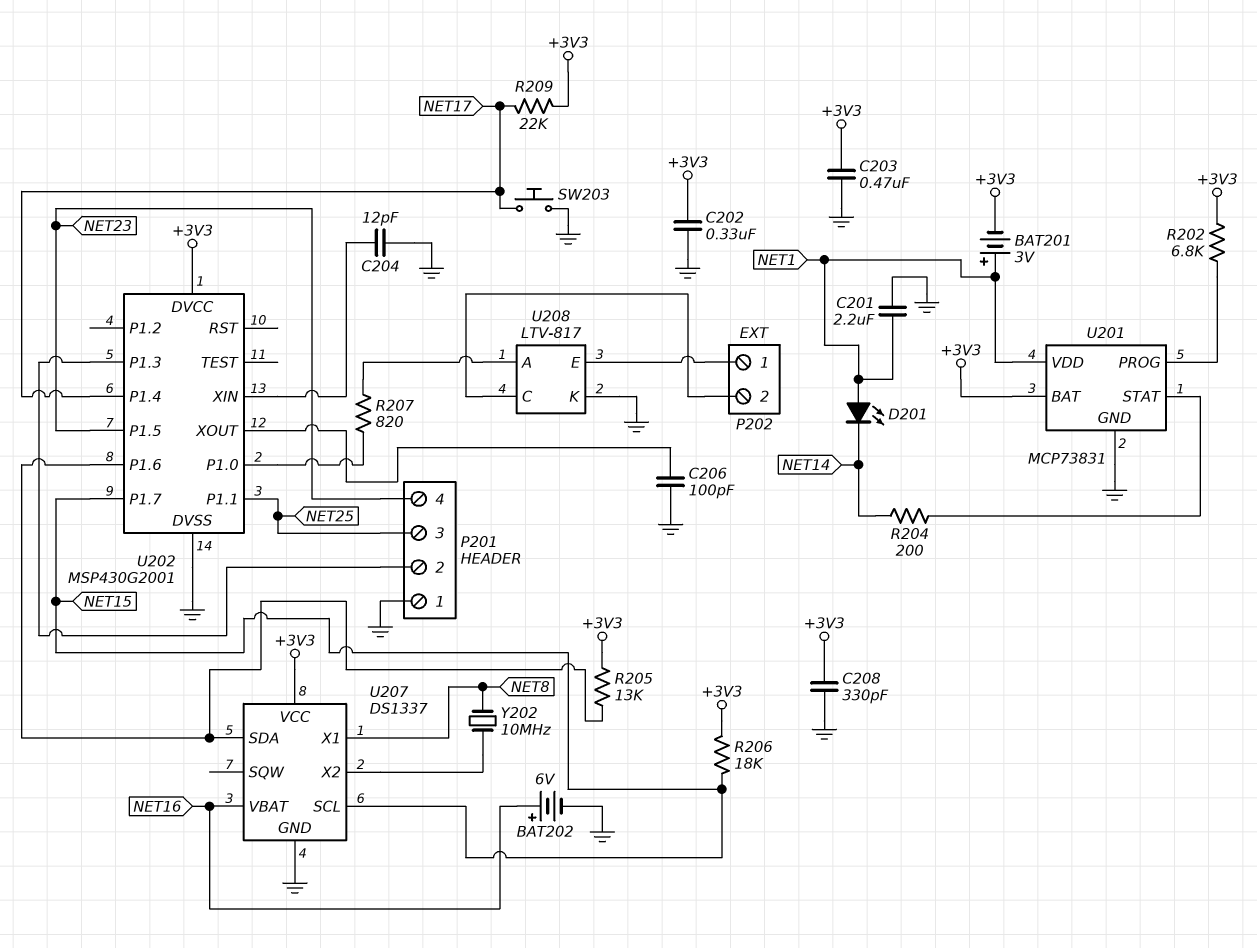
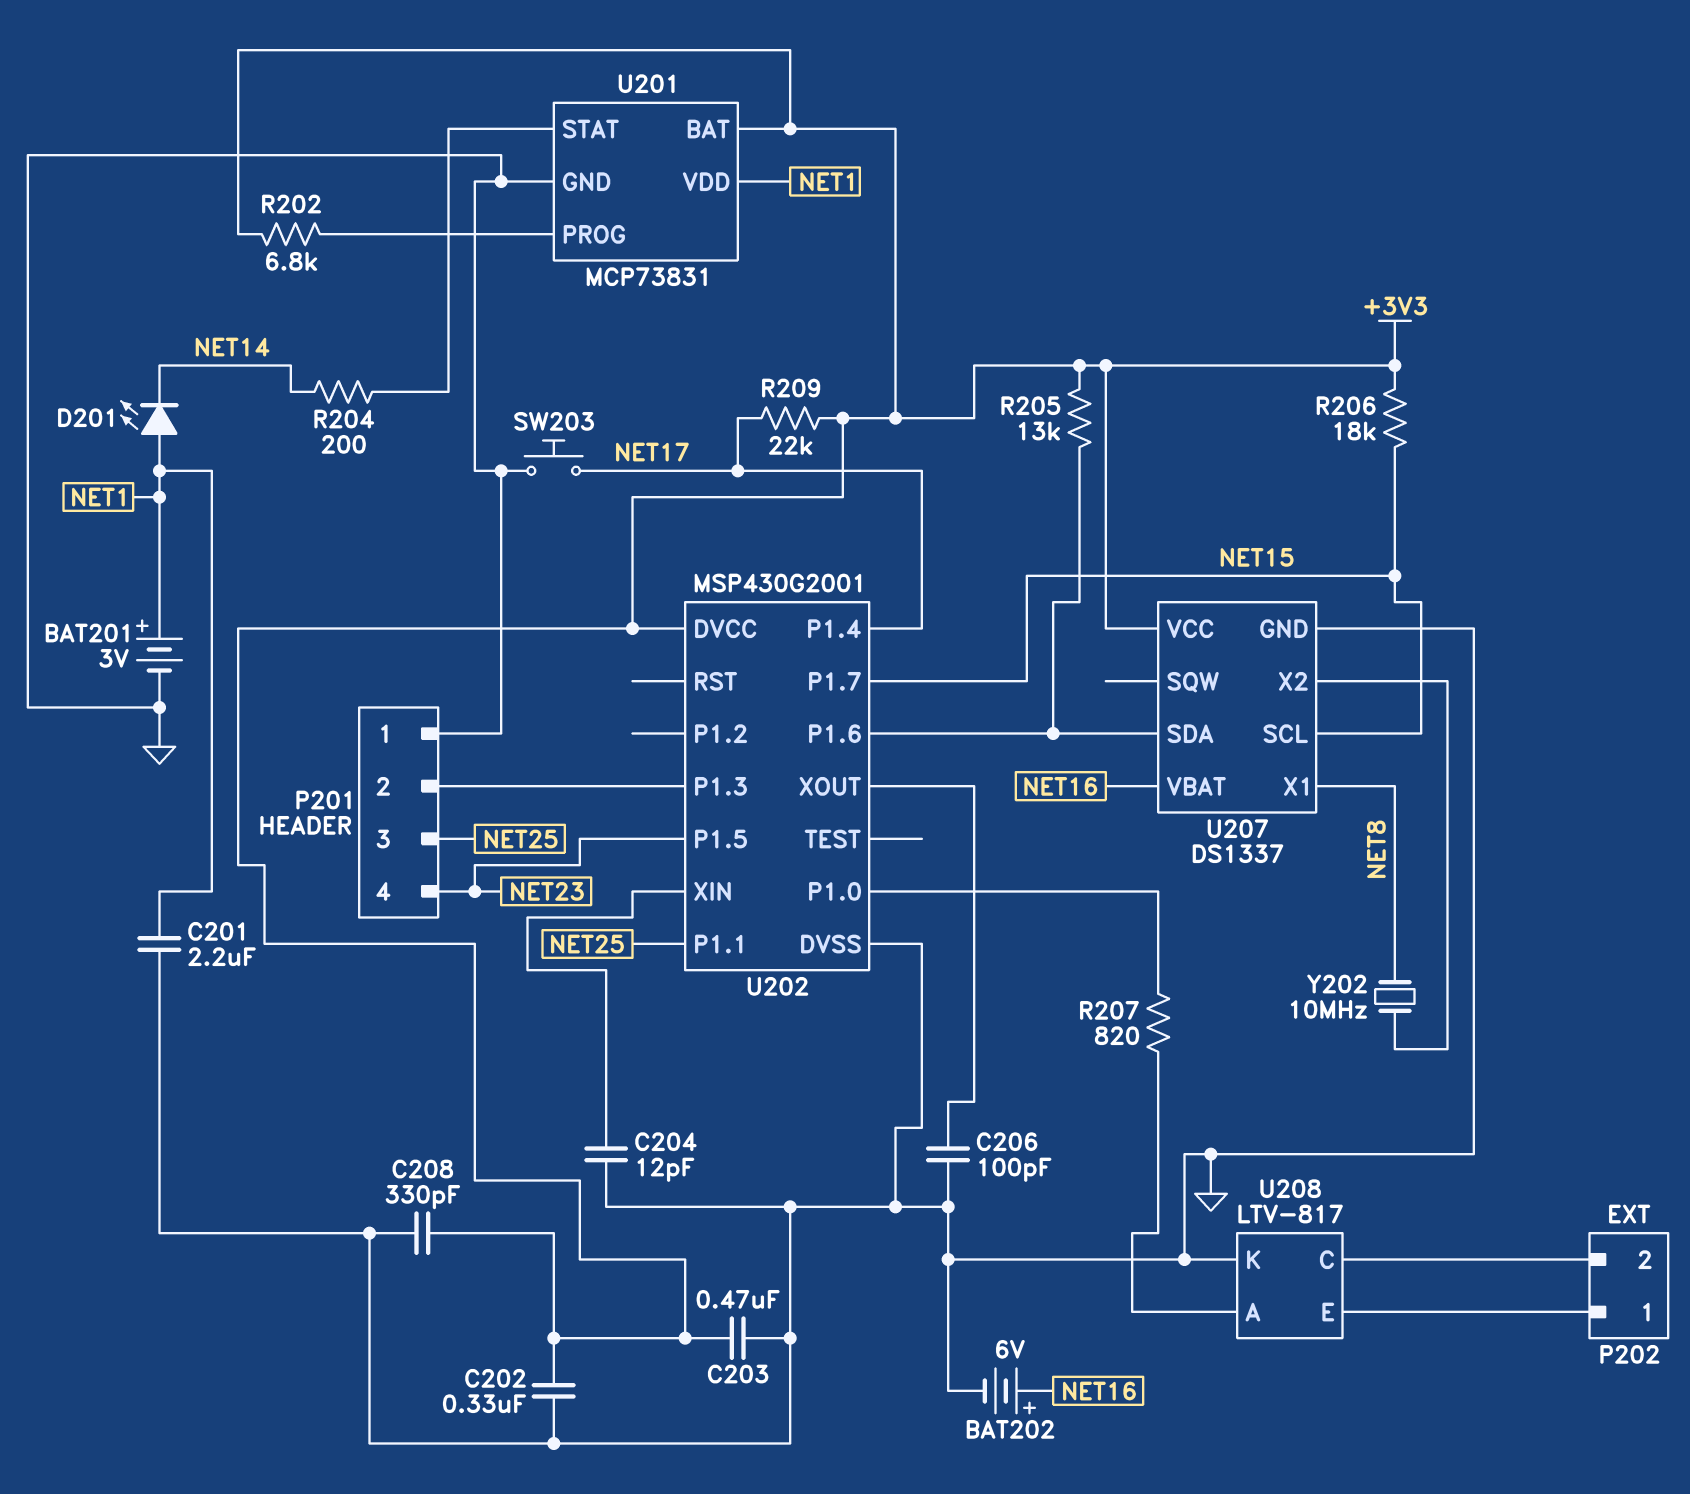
BAT201: 3V (plus NET1, minus +3V3) -> 3V (plus NET1, minus GND)

